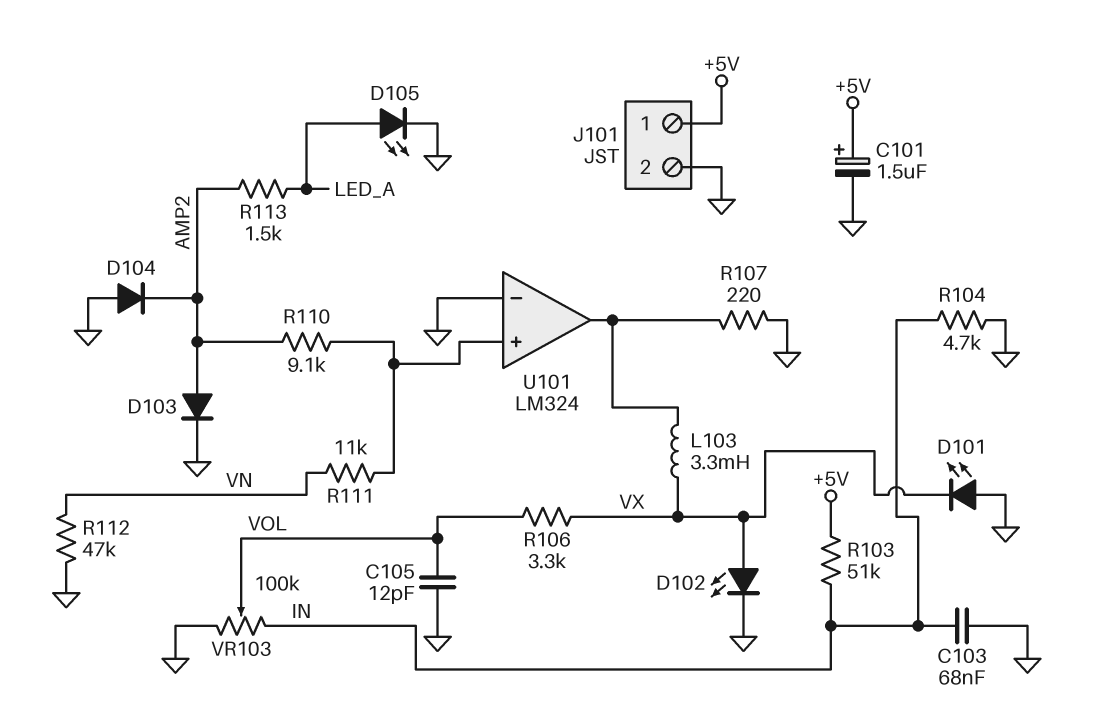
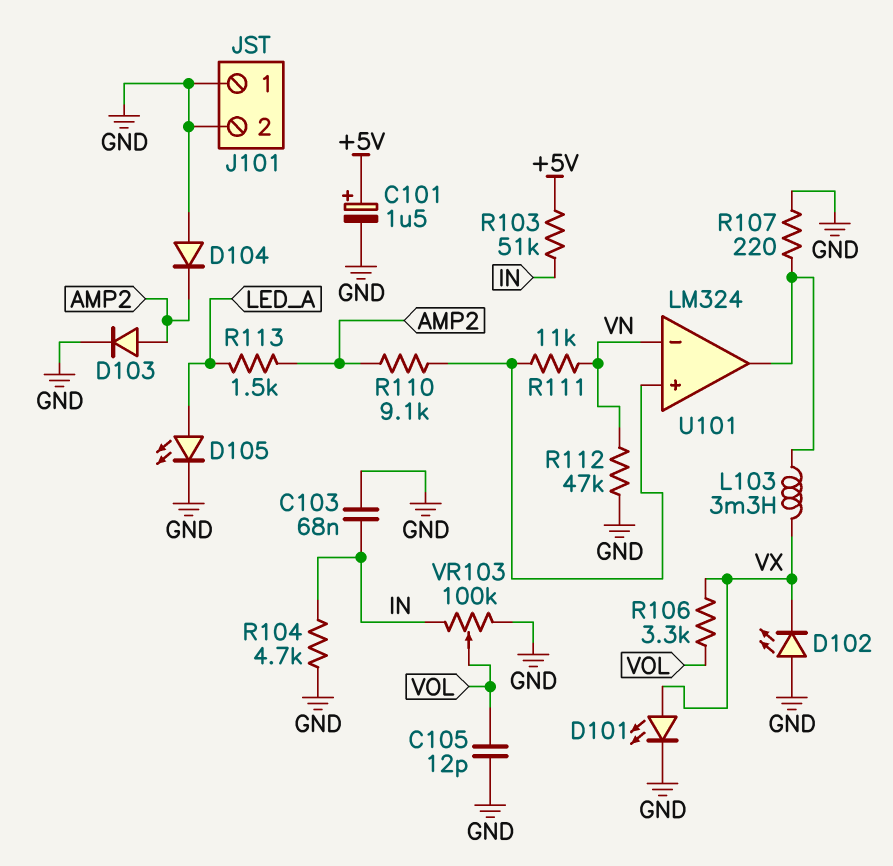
D101: LED (A GND, K VX) -> LED (A VX, K GND)
D102: LED (A VX, K GND) -> LED (A GND, K VX)
J101 pin 1: +5V -> GND
U101 pin in-: GND -> VN

